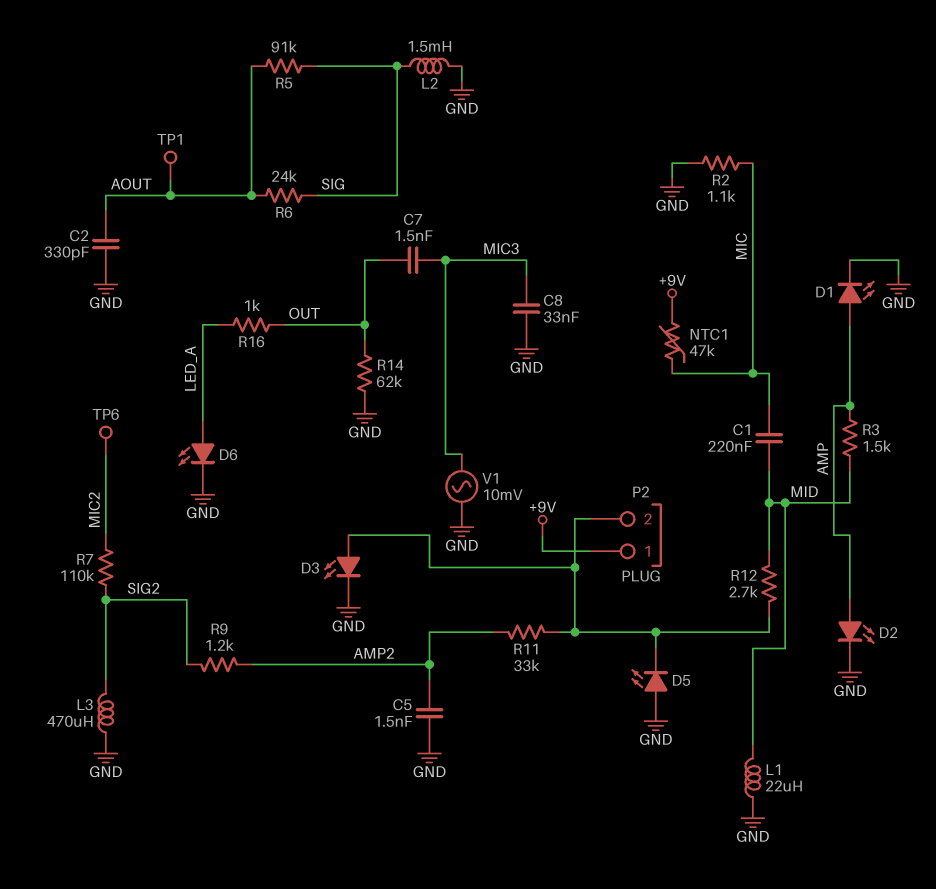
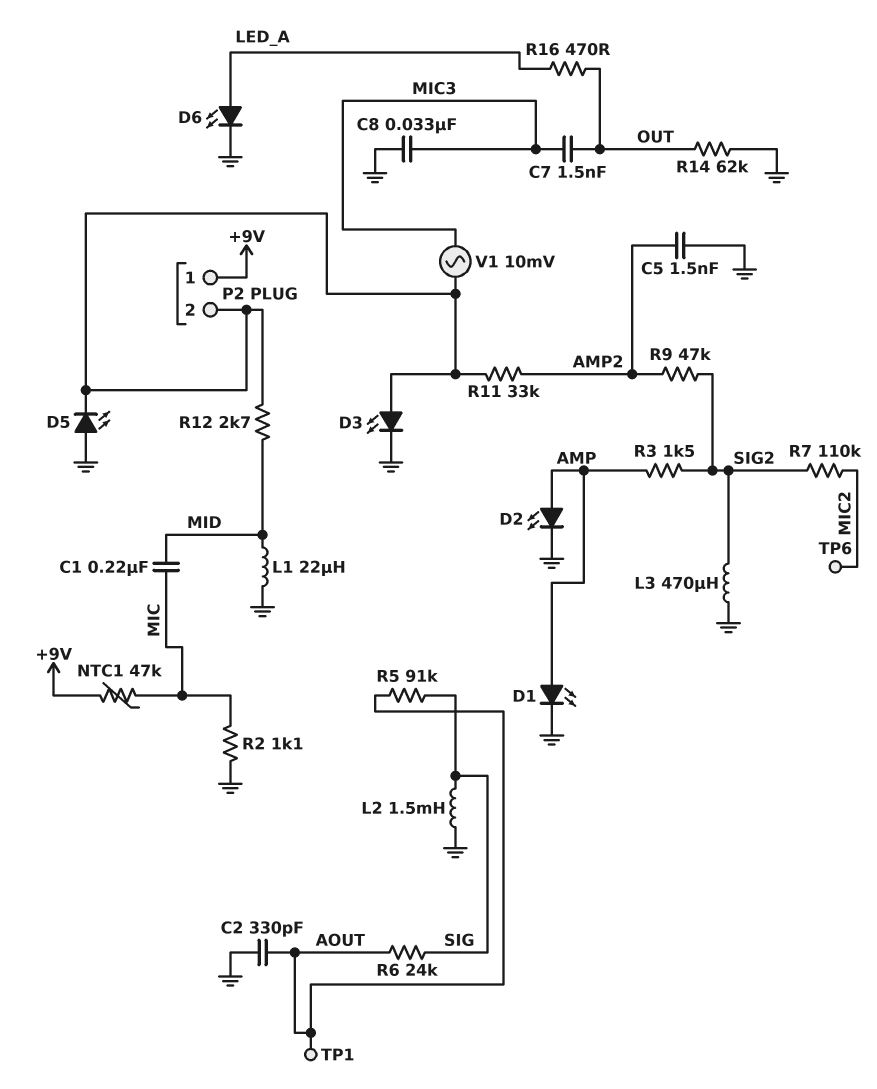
R3: 1.5k (AMP, MID) -> 1.5k (AMP, SIG2)
R9: 1.2k (AMP2, SIG2) -> 47k (AMP2, SIG2)
R16: 1k (LED_A, OUT) -> 470 (LED_A, OUT)
V1: AC 10mV (GND, MIC3) -> AC 10mV (MIC3, P2/2)

